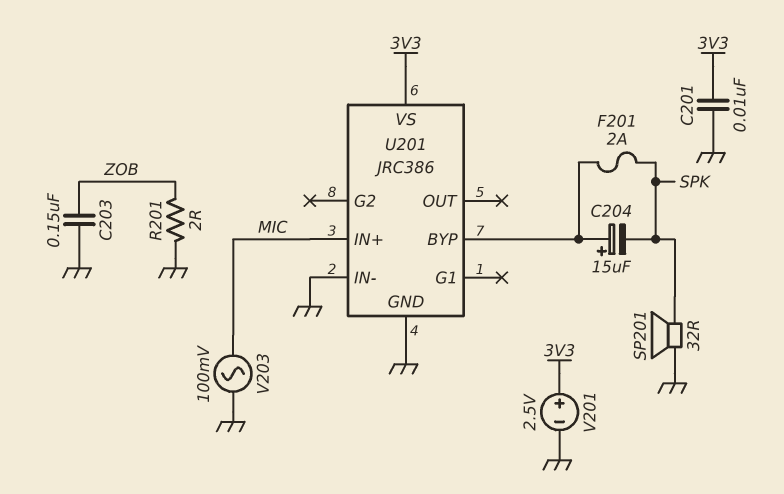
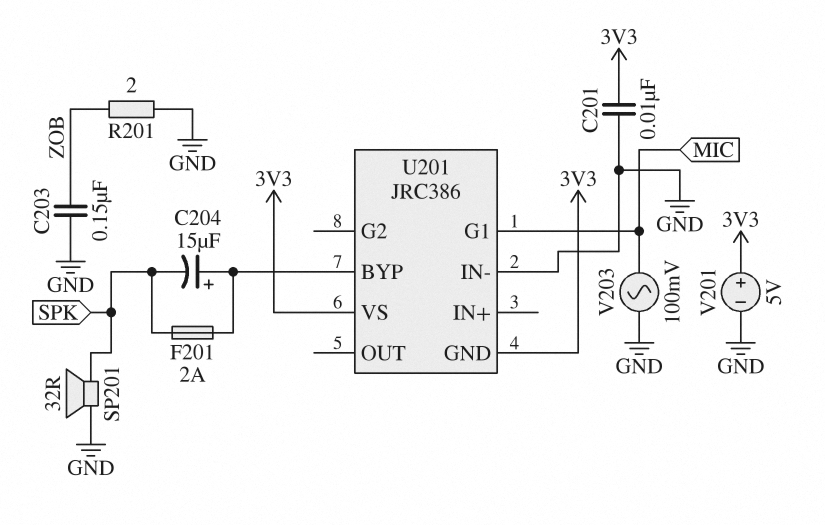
U201 pin G1: none -> MIC
U201 pin GND: GND -> 3V3
U201 pin IN+: MIC -> none
V201: 2.5V (plus 3V3, minus GND) -> 5V (plus 3V3, minus GND)

